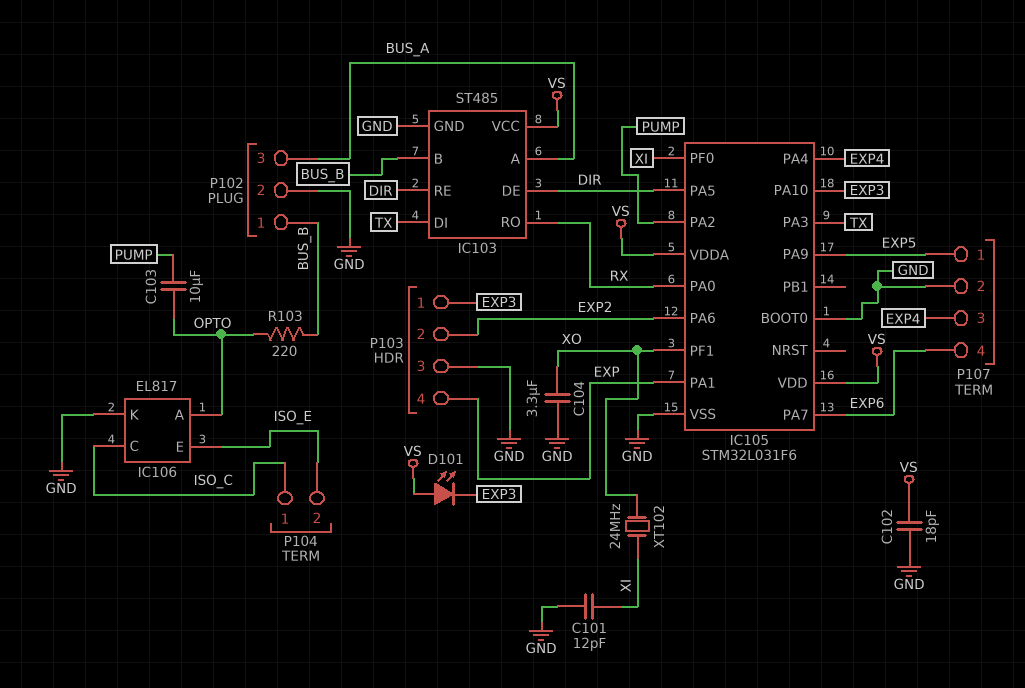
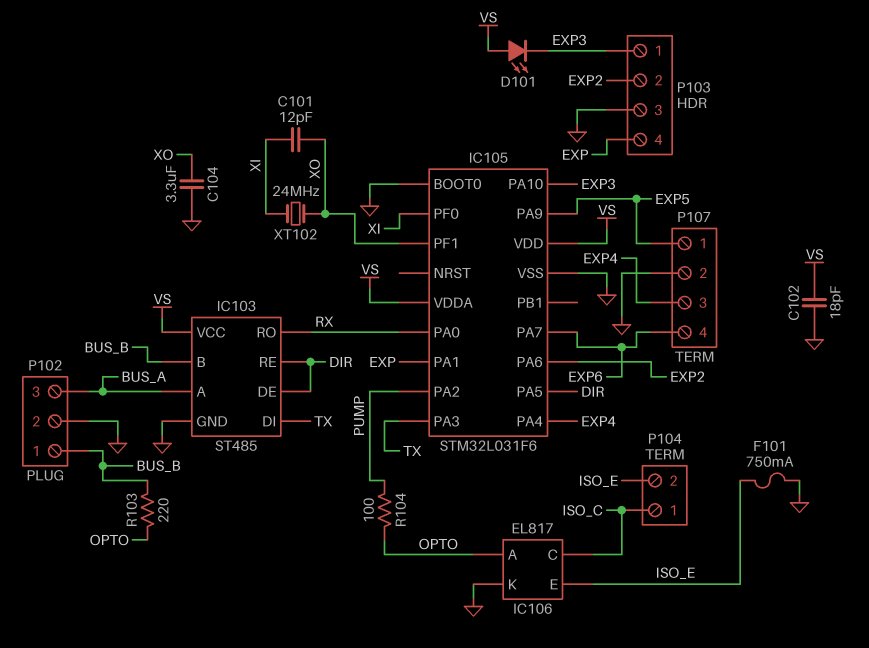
C101: 12pF (GND, XI) -> 12pF (XI, XO)
C103: 10uF (OPTO, PUMP) -> none
F101: none -> 750mA (GND, ISO_E)
R104: none -> 100 (OPTO, PUMP)

